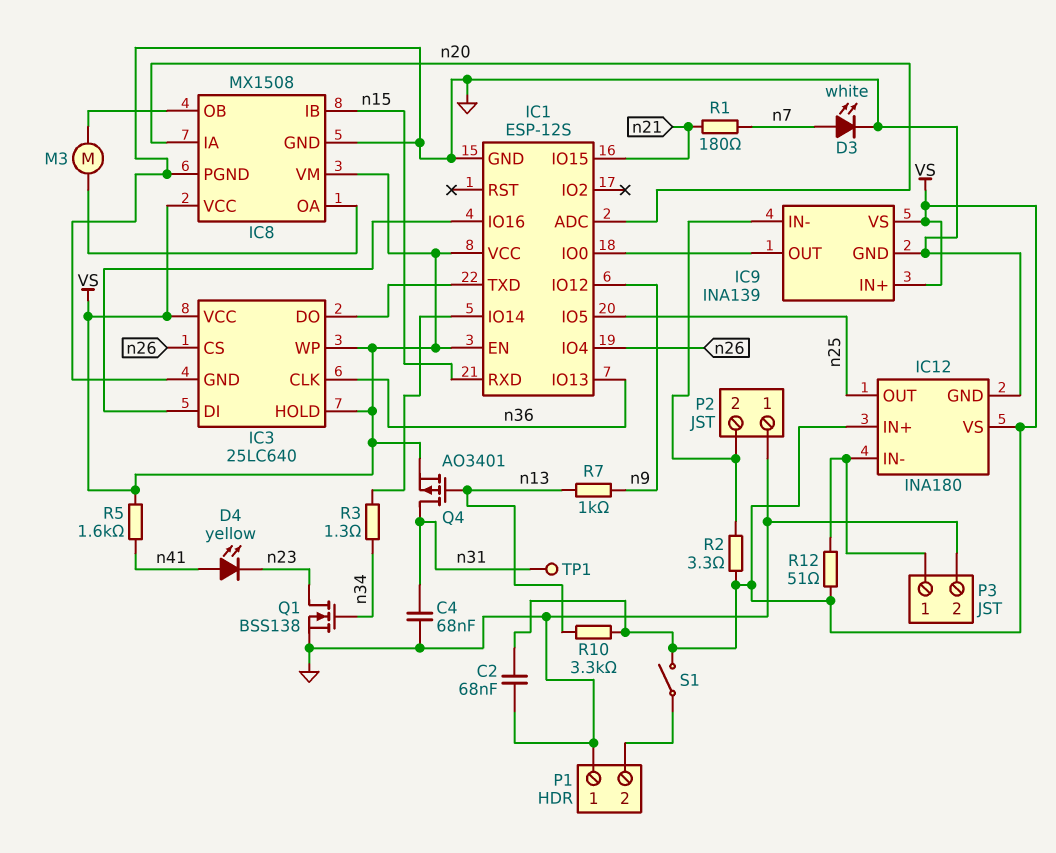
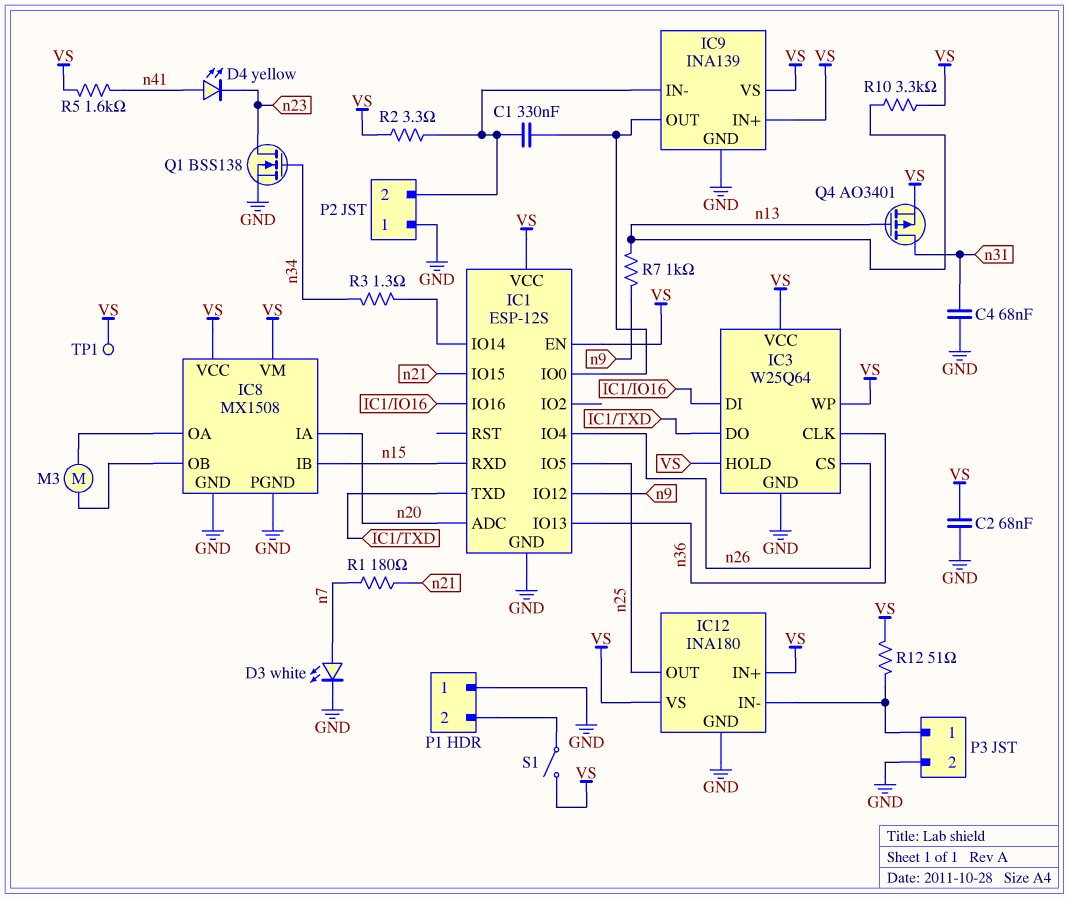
C1: none -> 330nF (IC1/IO0, IC9/IN-)
IC3: 25LC640 -> W25Q64
TP1: test point (n31) -> test point (VS)

